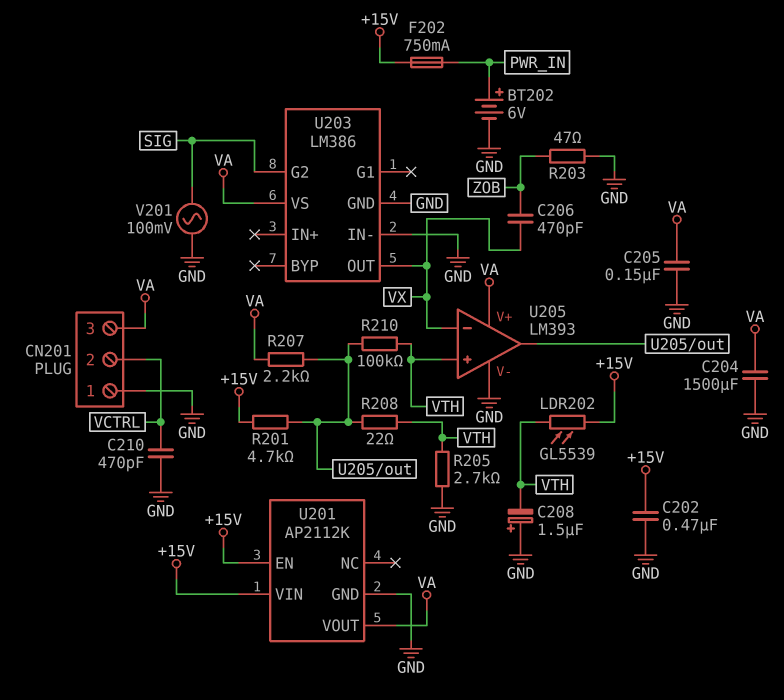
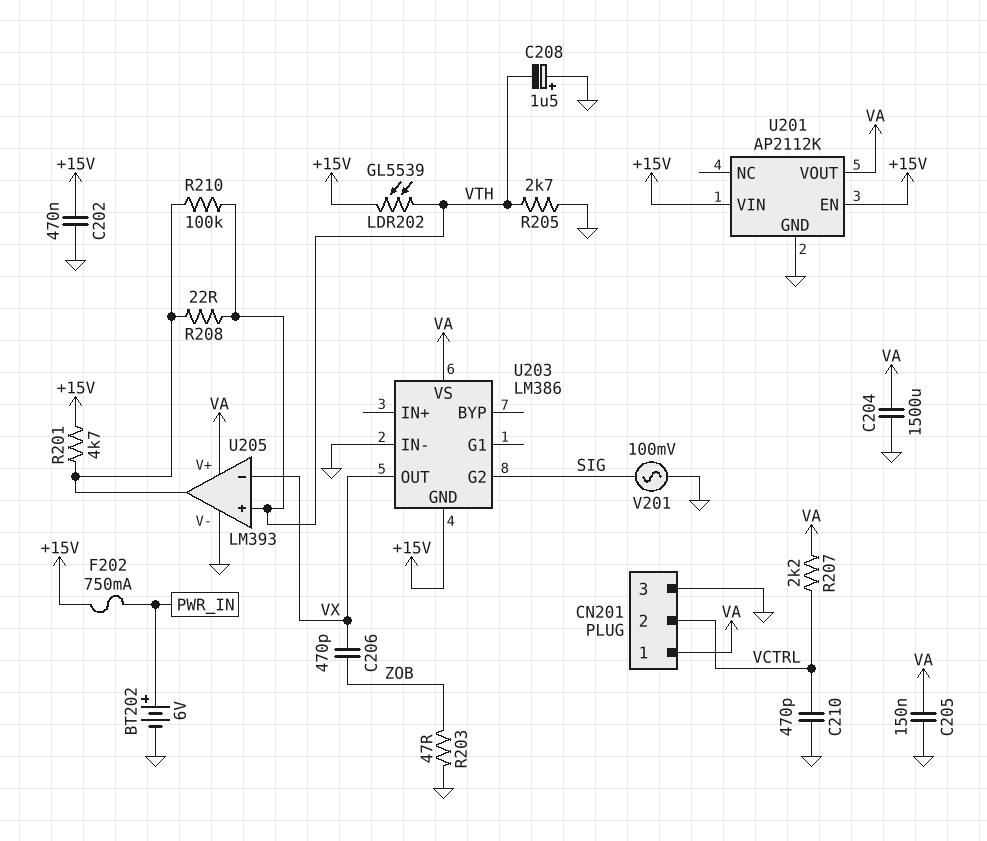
CN201 pin 1: GND -> VA
CN201 pin 3: VA -> GND
R207: 2.2k (U205/out, VA) -> 2.2k (VA, VCTRL)
U203 pin GND: GND -> +15V

